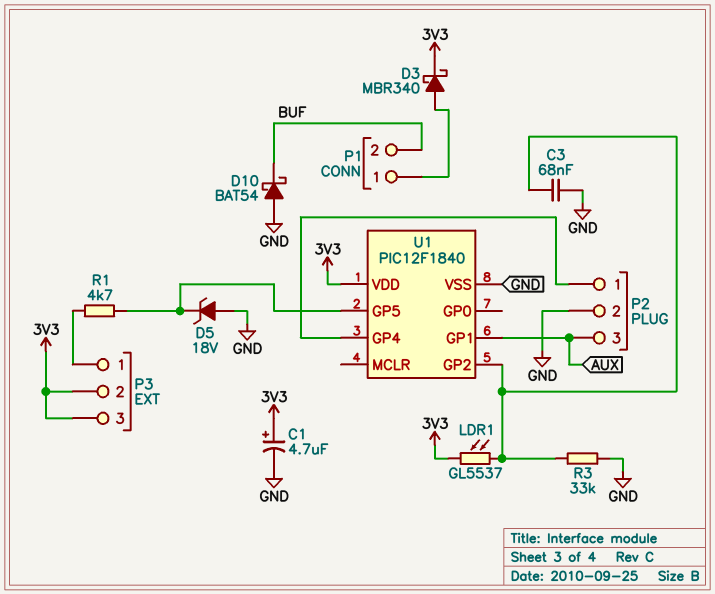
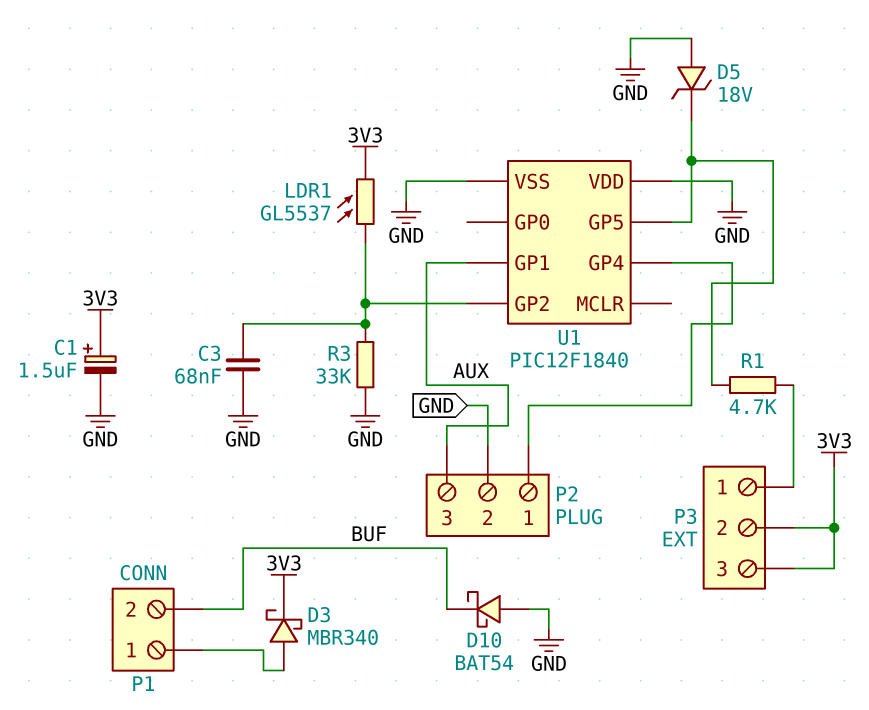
C1: 4.7uF (plus 3V3, minus GND) -> 1.5uF (plus 3V3, minus GND)
U1 pin VDD: 3V3 -> GND

